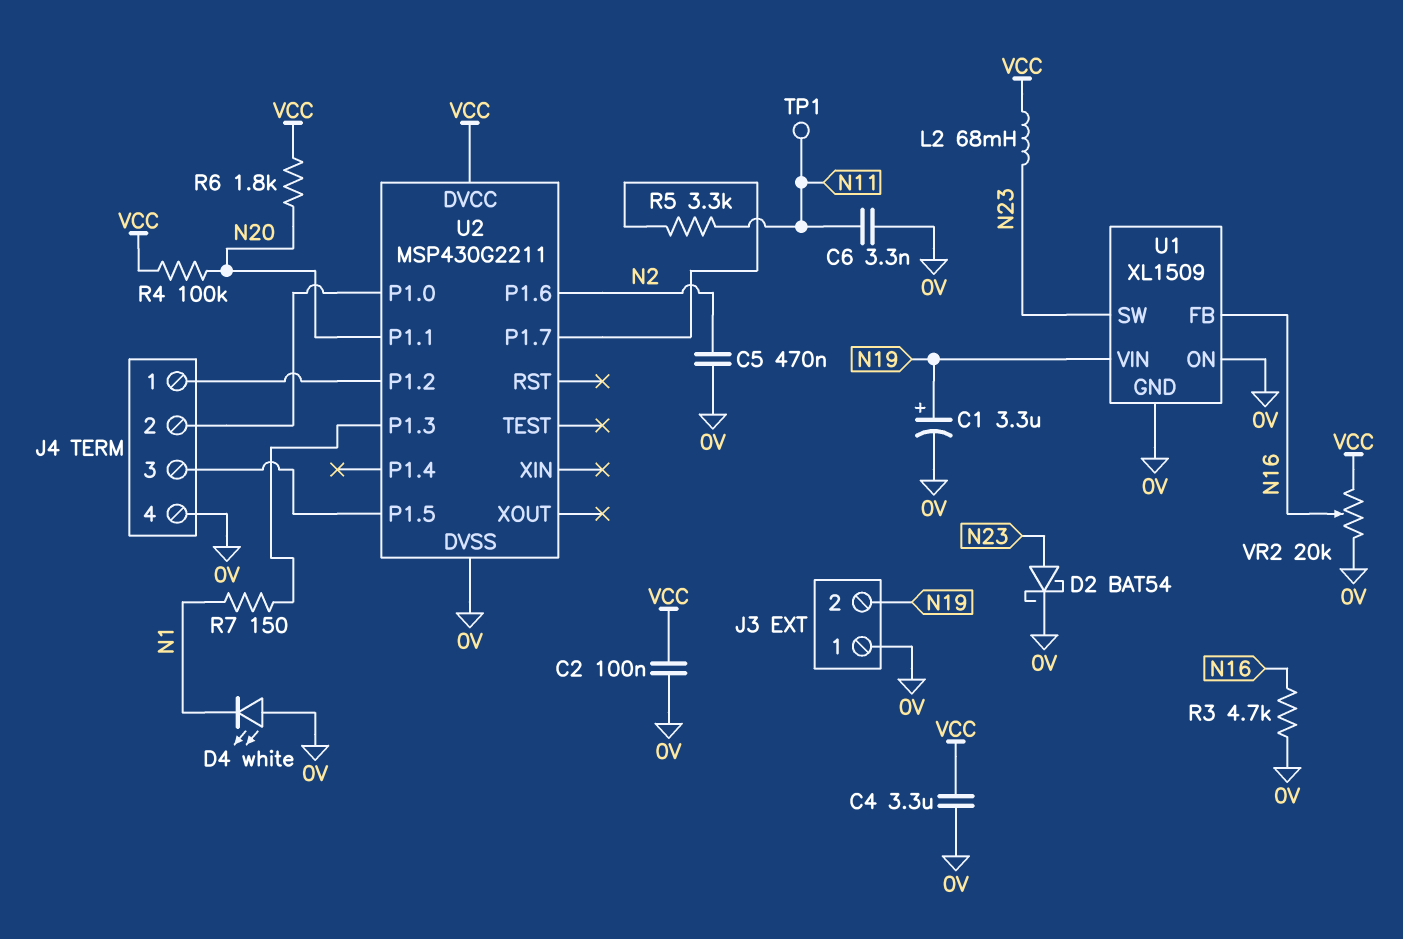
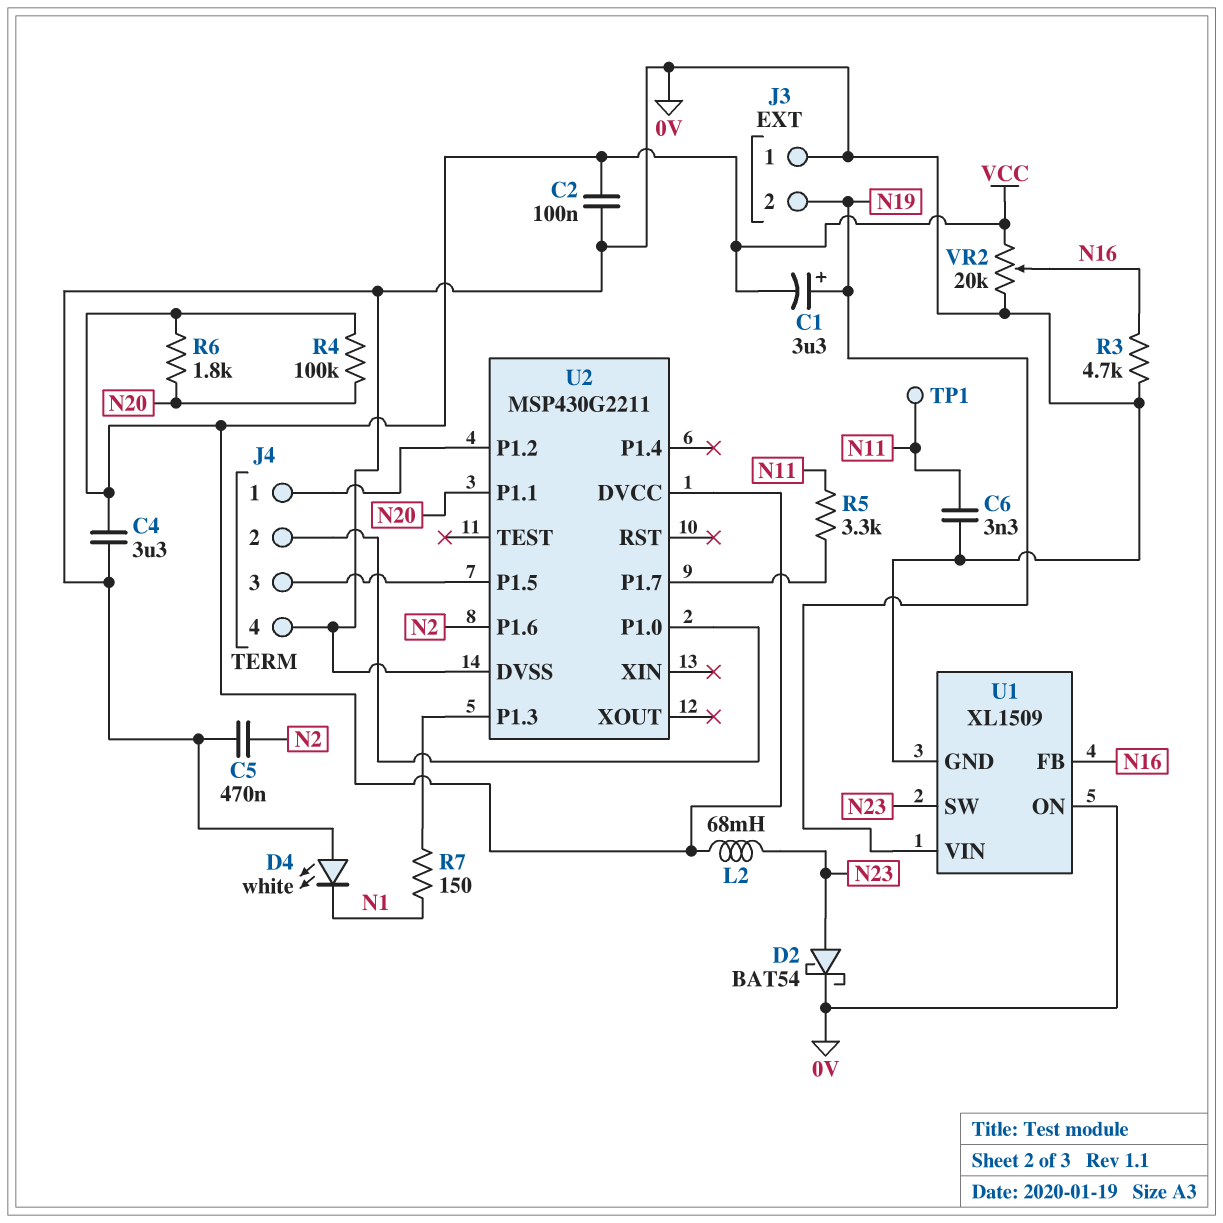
C1: 3.3uF (plus N19, minus 0V) -> 3.3uF (plus N19, minus VCC)

